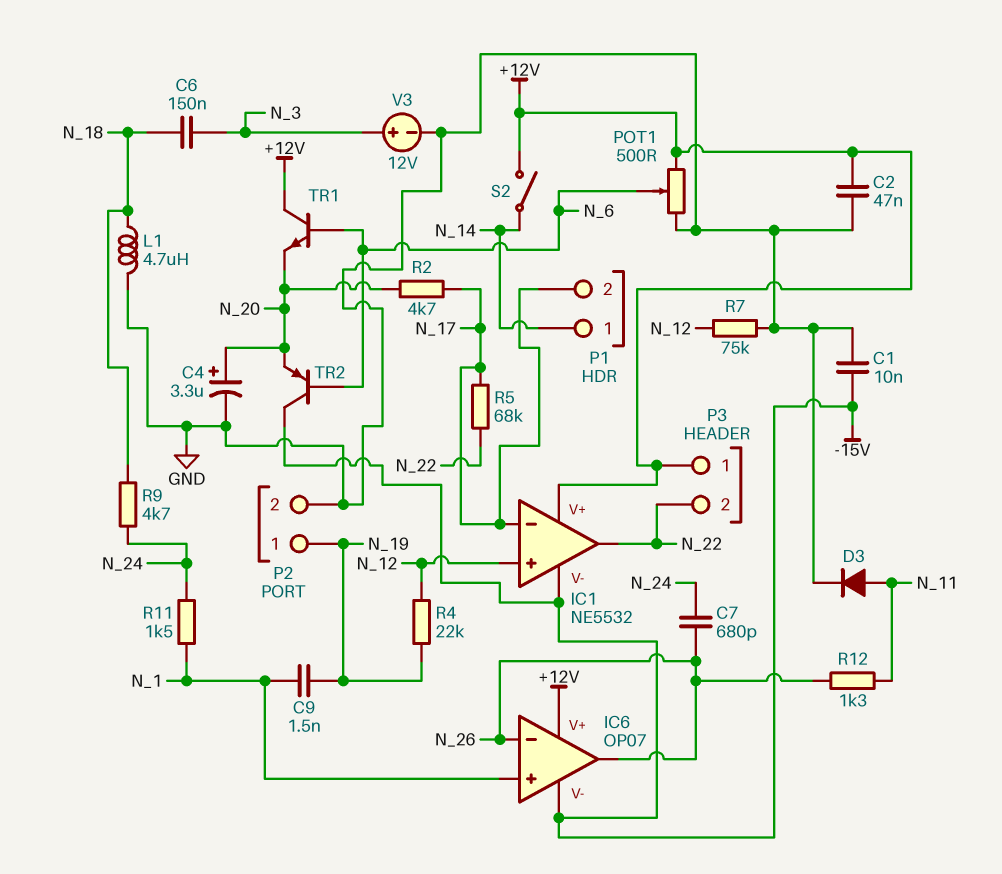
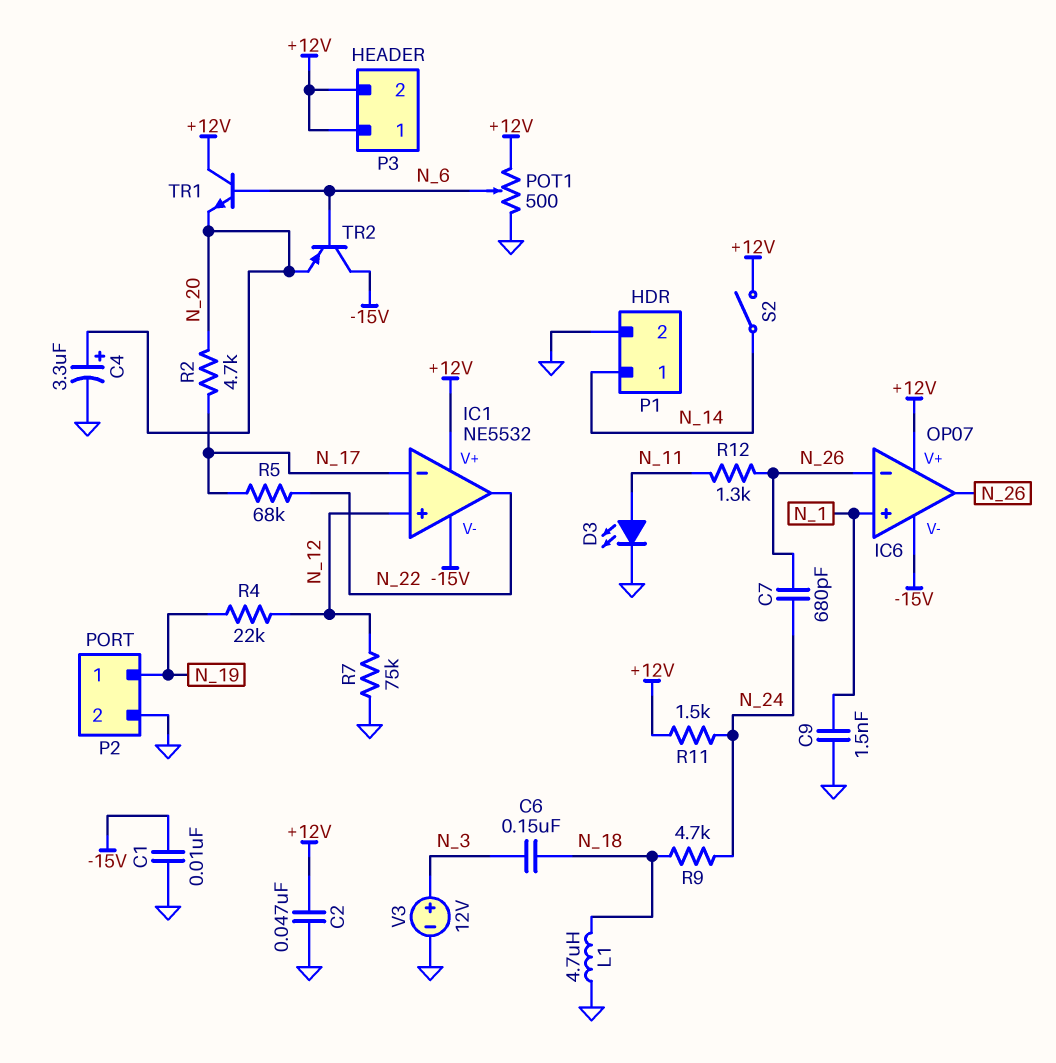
C9: 1.5nF (N_1, N_19) -> 1.5nF (GND, N_1)
D3: diode (A N_11, K GND) -> LED (A N_11, K GND)
P1 pin 2: N_17 -> GND
P3 pin 2: N_22 -> +12V
R11: 1.5k (N_1, N_24) -> 1.5k (+12V, N_24)

